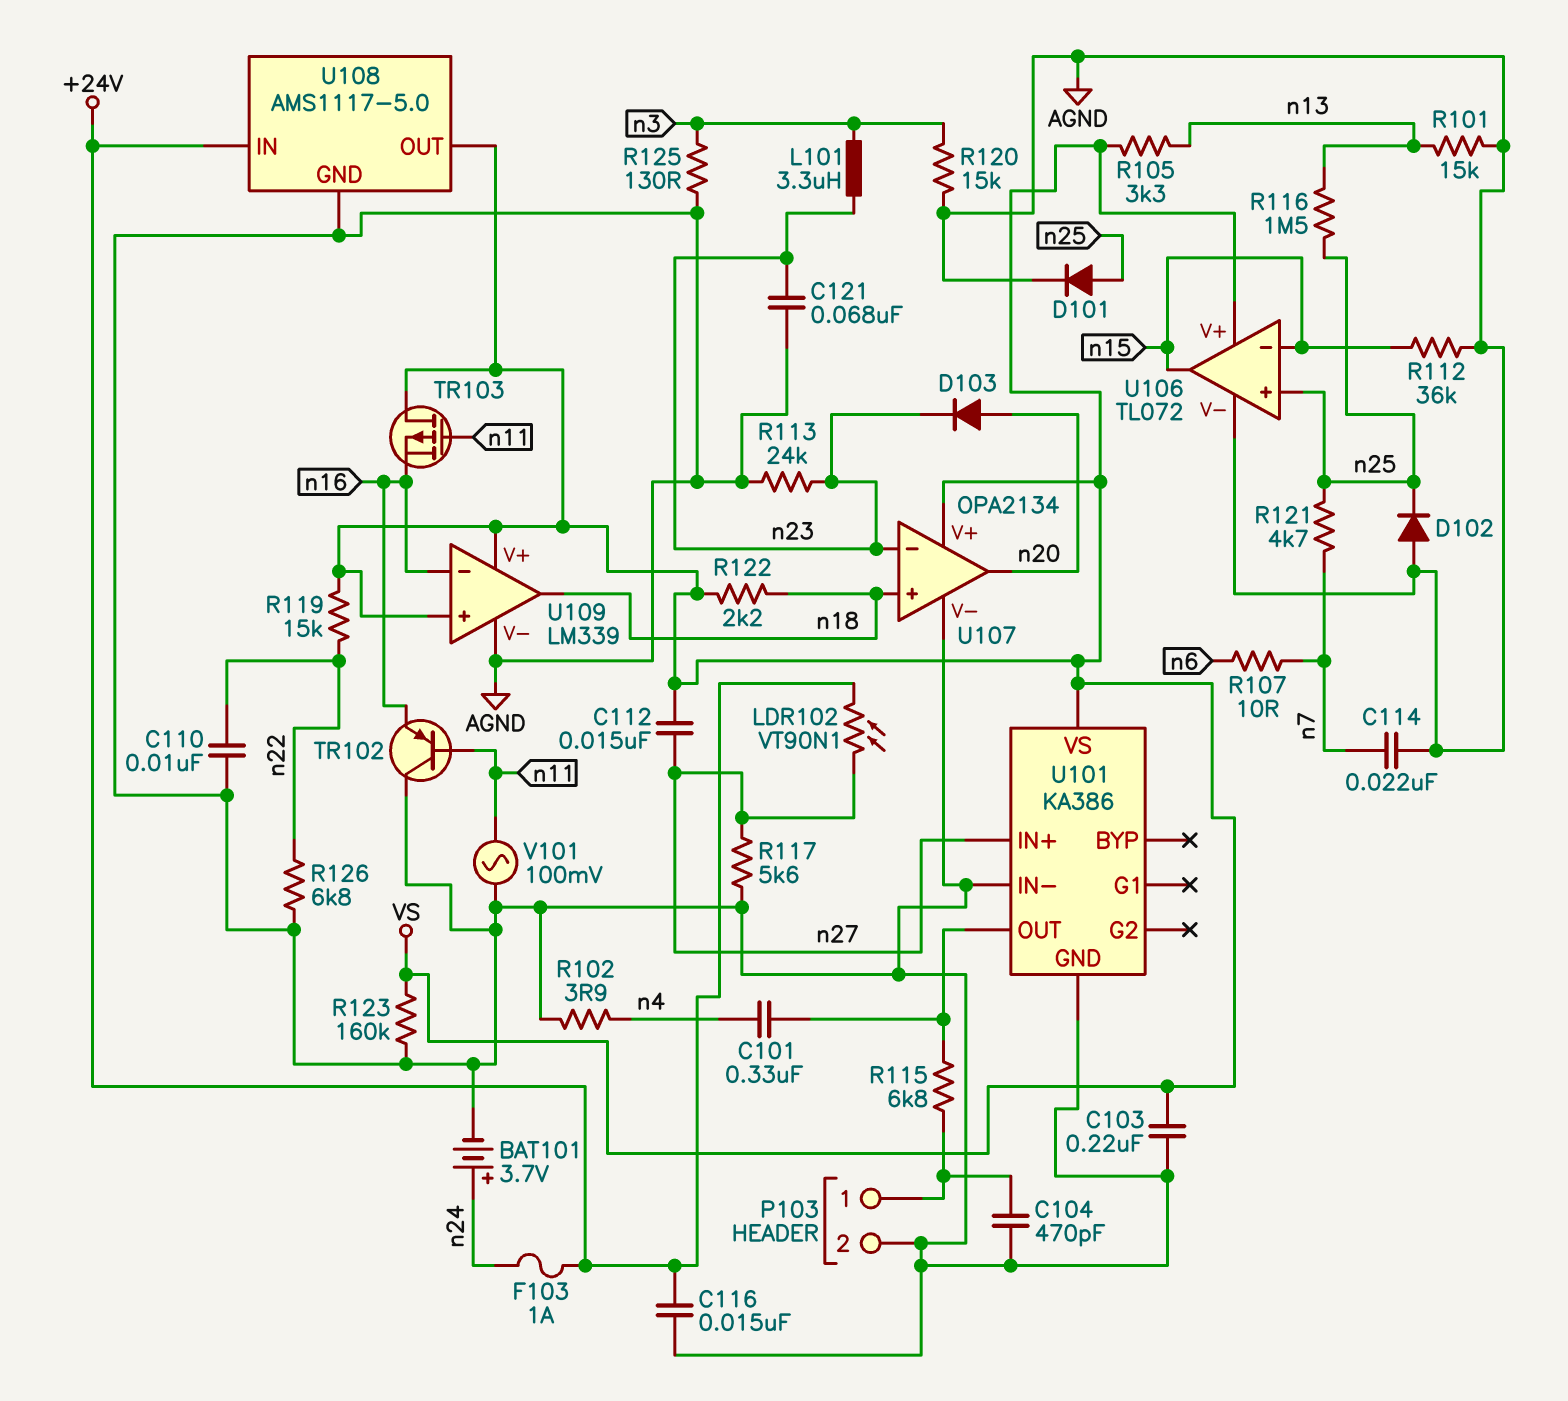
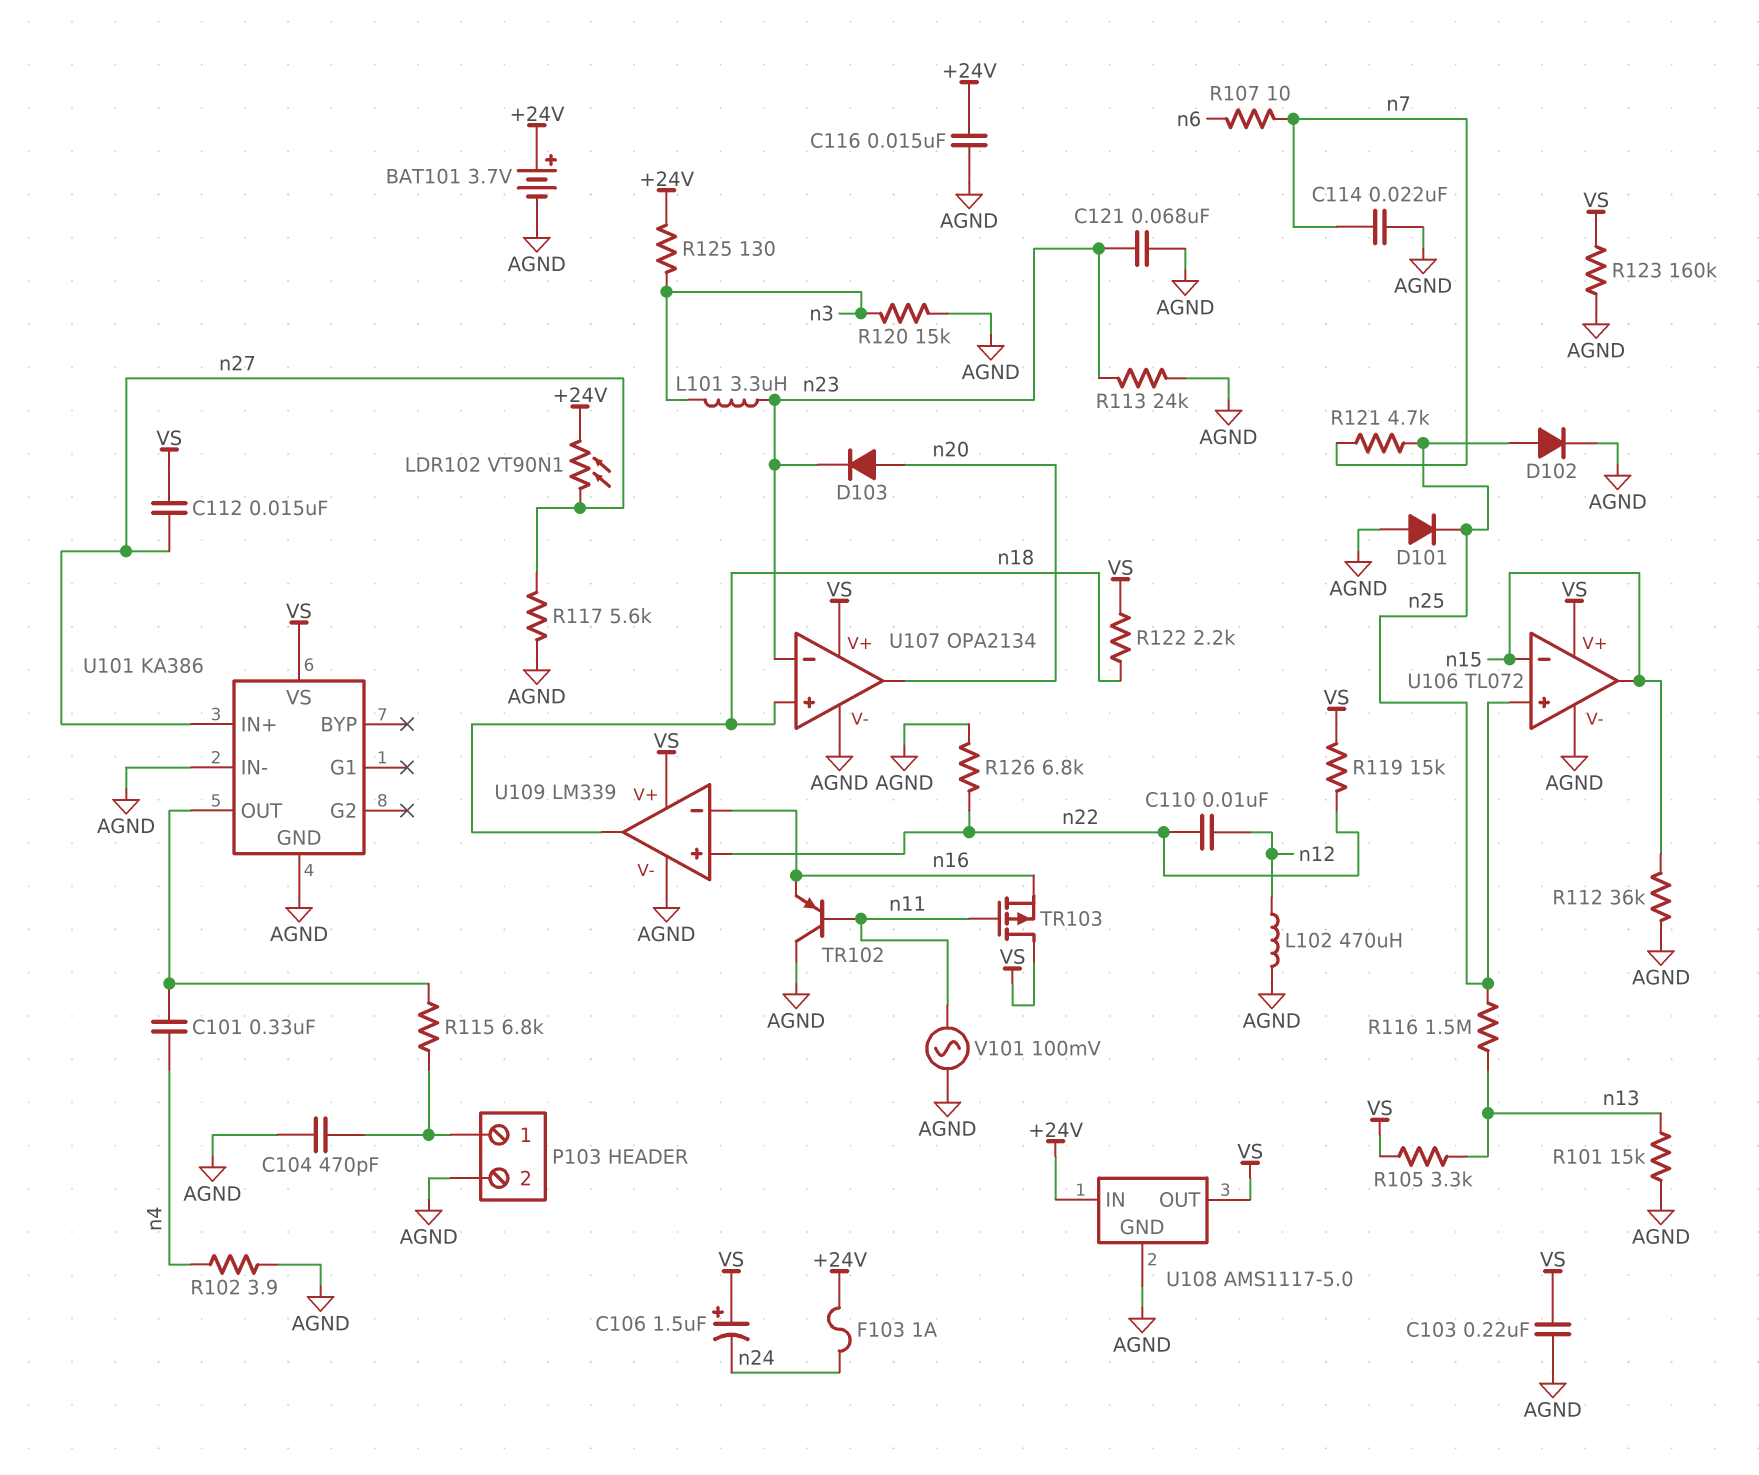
BAT101: 3.7V (plus n24, minus AGND) -> 3.7V (plus +24V, minus AGND)
C106: none -> 1.5uF (plus VS, minus n24)
C110: 10nF (AGND, n22) -> 10nF (n12, n22)
D101: diode (A n25, K AGND) -> diode (A AGND, K n25)
D102: diode (A AGND, K n25) -> diode (A n25, K AGND)
L102: none -> 470uH (AGND, n12)
R125: 130 (AGND, n3) -> 130 (+24V, n3)
U109 pin in+: VS -> n22

